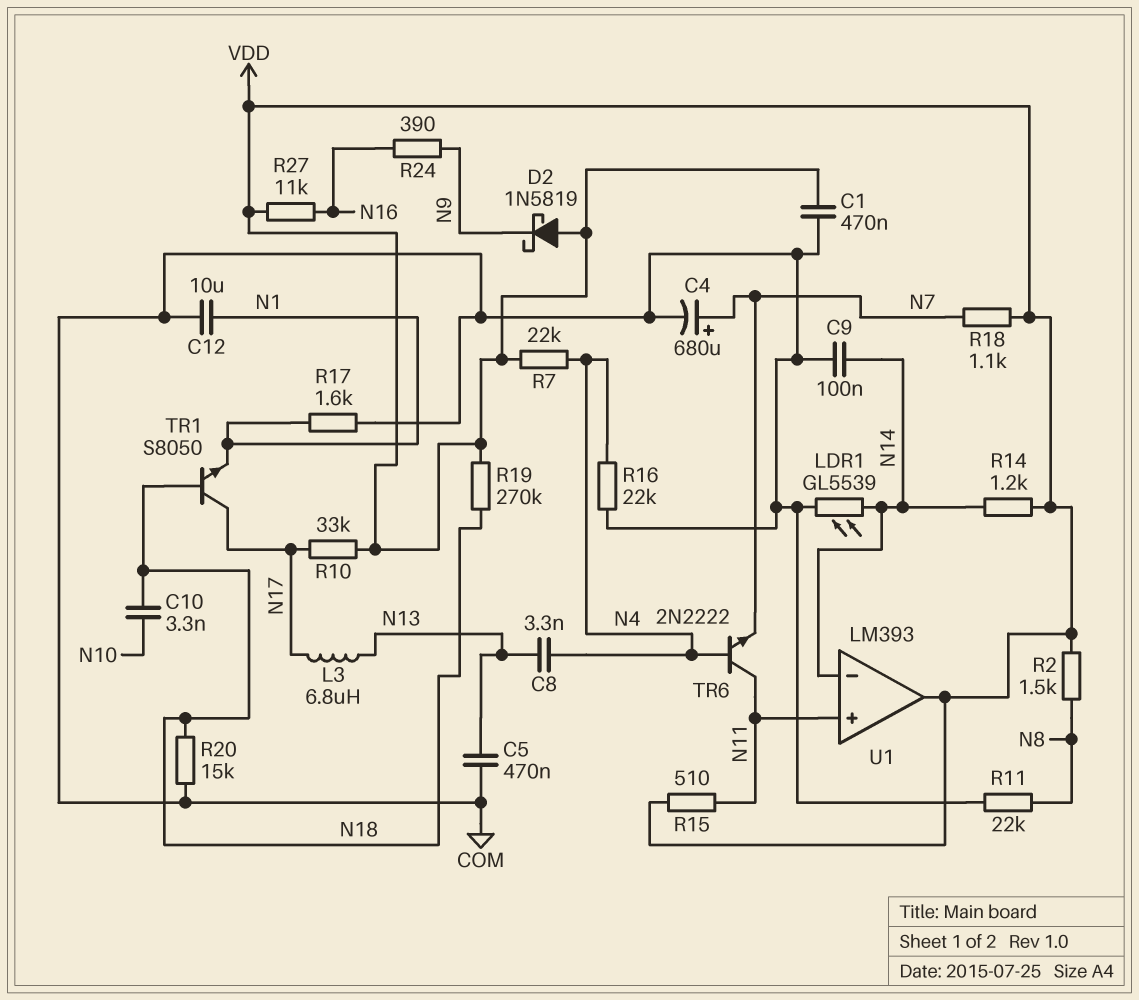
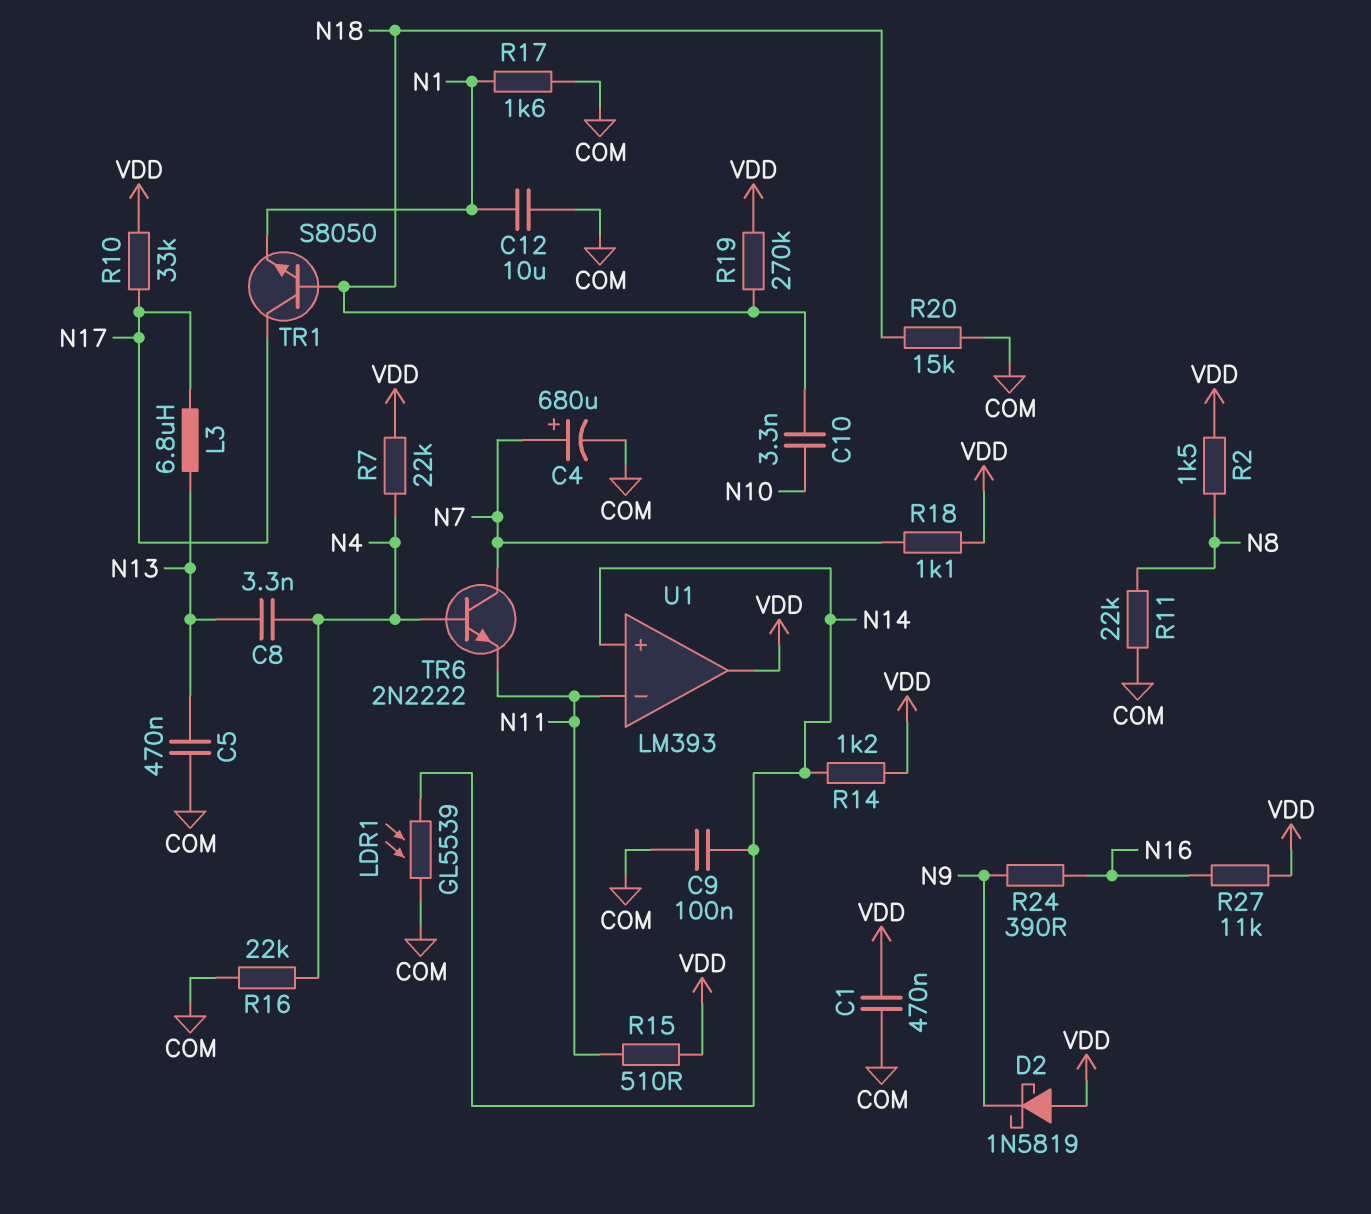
TR6: NPN 2N2222 (B N4, C N11, E N7) -> NPN 2N2222 (B N4, C N7, E N11)
U1 pin in+: N11 -> N14
U1 pin in-: N14 -> N11

